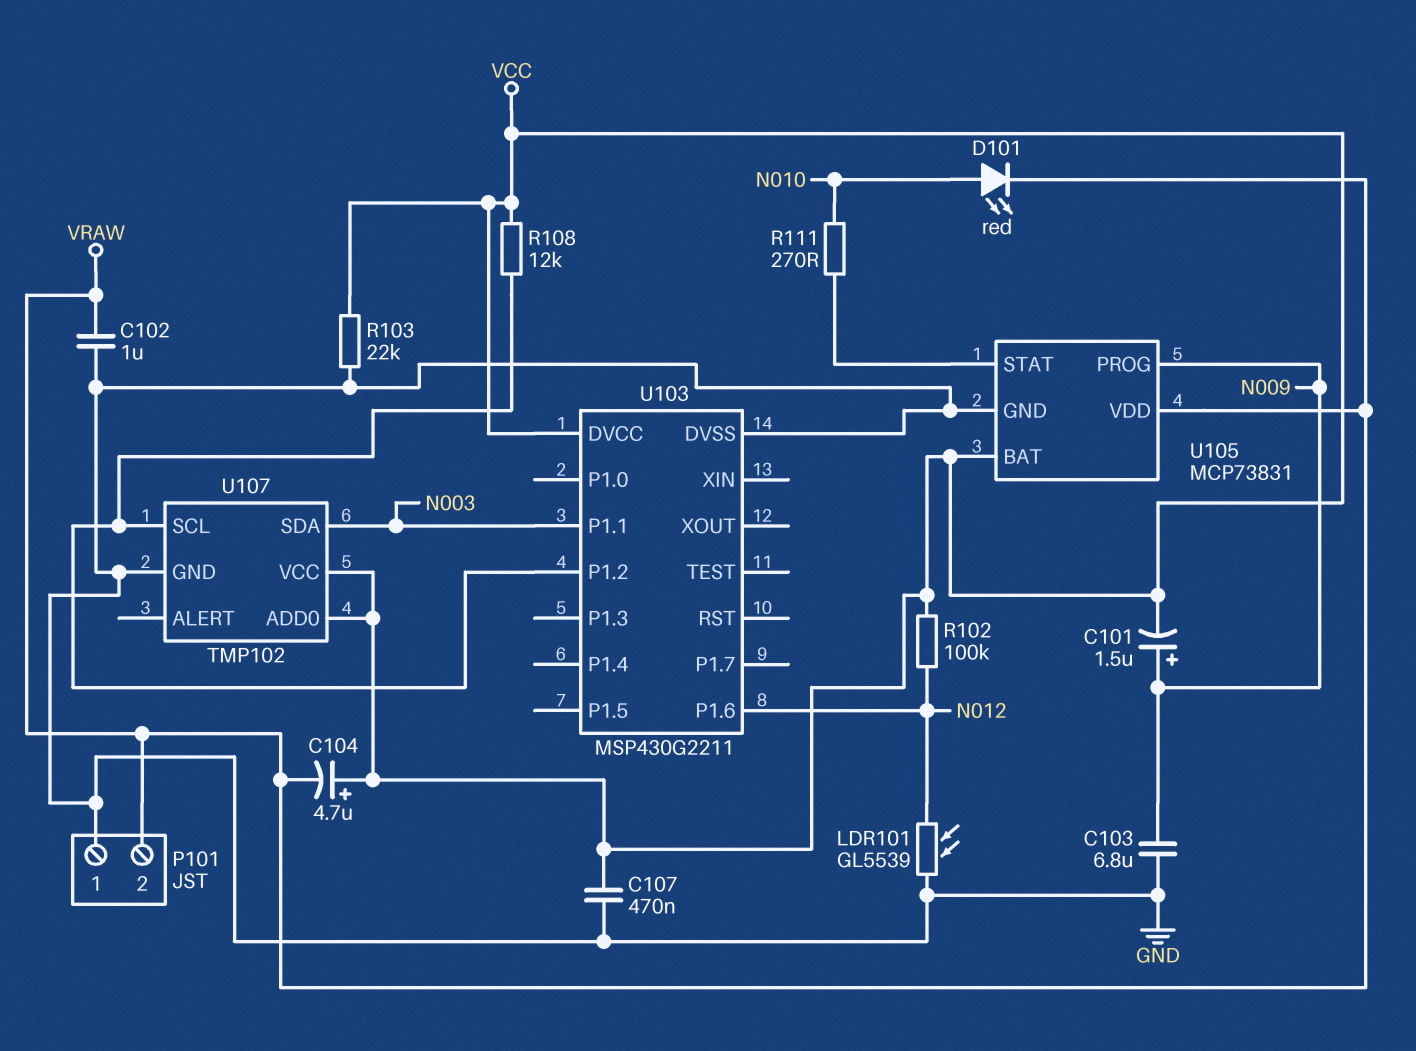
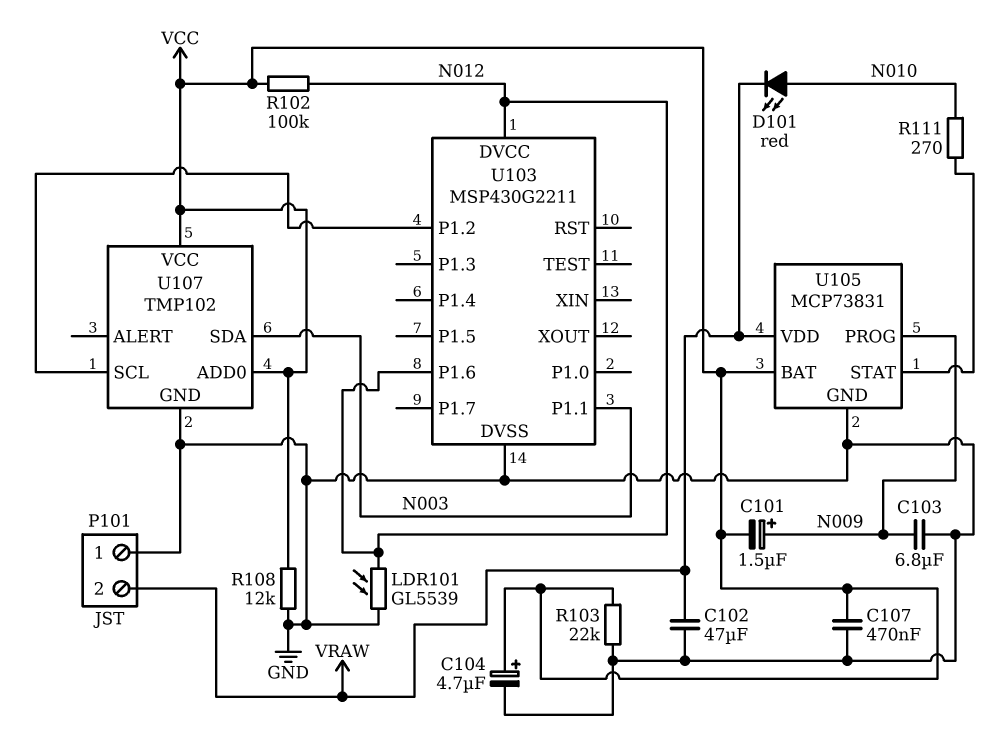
C102: 1uF (GND, VRAW) -> 47uF (GND, VRAW)
C104: 4.7uF (plus VCC, minus VRAW) -> 4.7uF (plus VCC, minus GND)
R108: 12k (U103/P1.2, VCC) -> 12k (GND, VCC)
U103 pin DVCC: VCC -> N012

